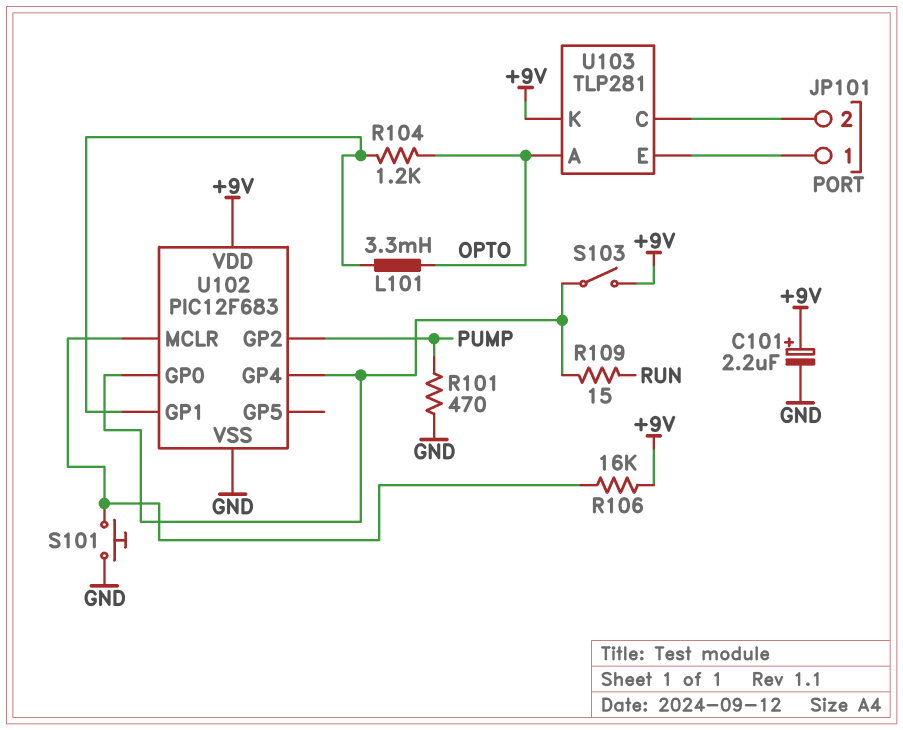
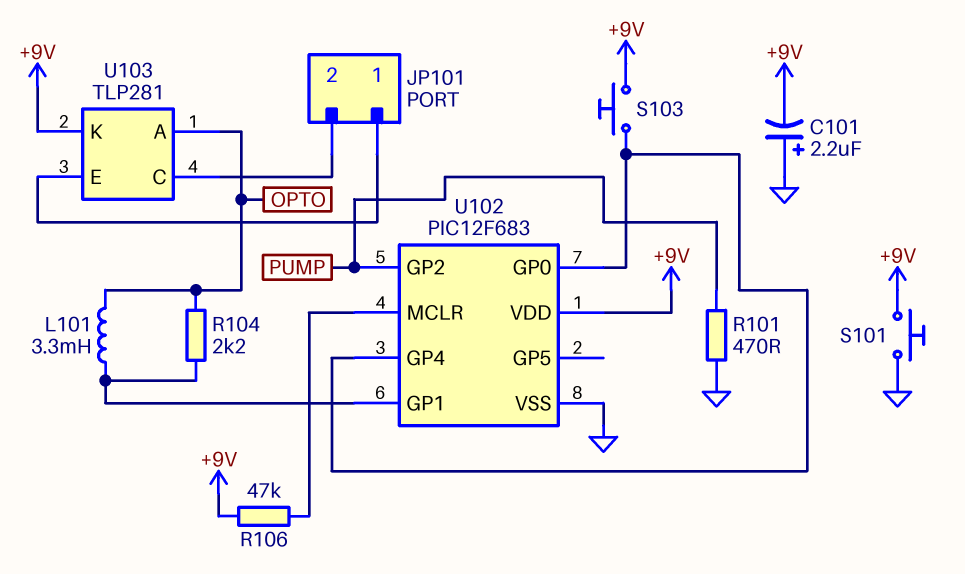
C101: 2.2uF (plus +9V, minus GND) -> 2.2uF (plus GND, minus +9V)
R104: 1.2k (OPTO, U102/GP1) -> 2.2k (OPTO, U102/GP1)
R106: 16k (+9V, U102/MCLR) -> 47k (+9V, U102/MCLR)
R109: 15 (RUN, U102/GP0) -> none
S101: button (GND, U102/MCLR) -> button (+9V, GND)
S103: switch (+9V, U102/GP0) -> button (+9V, U102/GP0)

